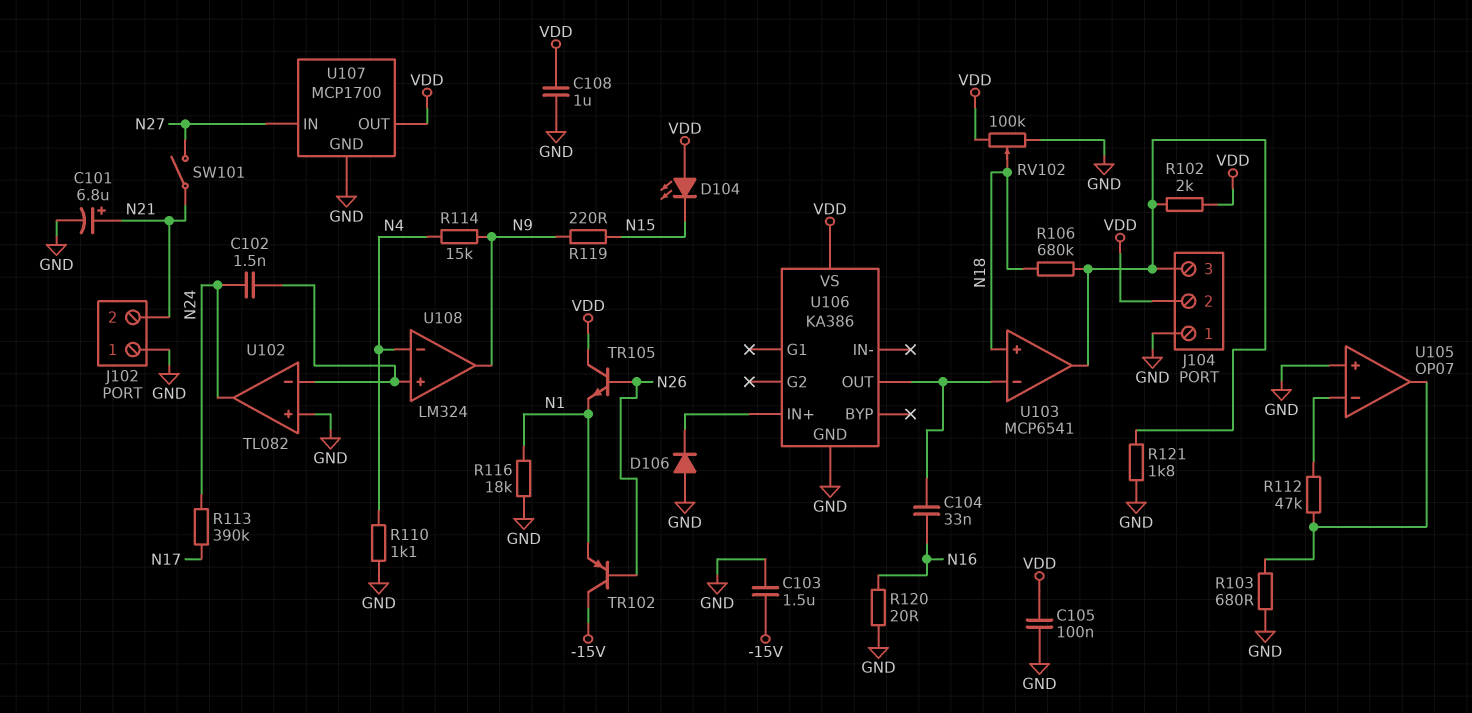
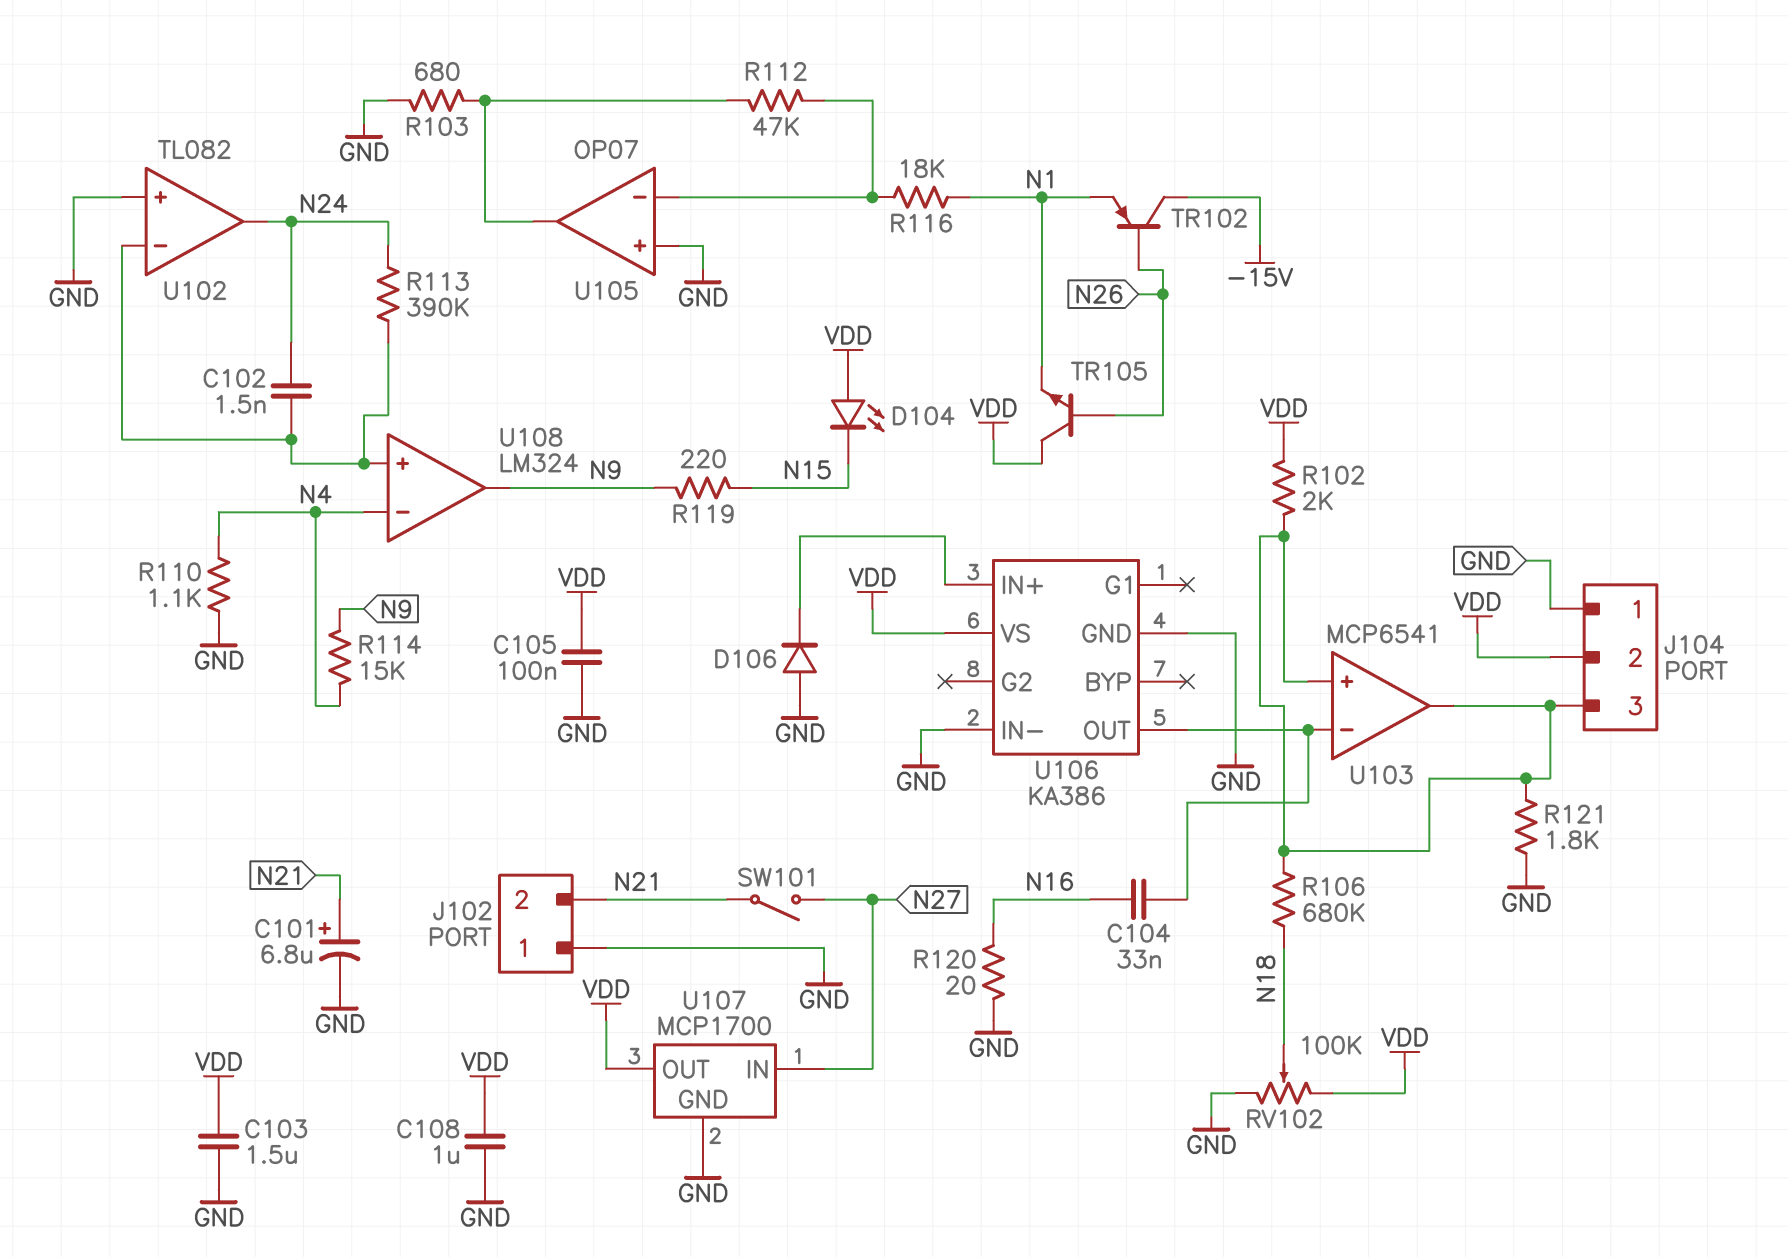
C103: 1.5uF (-15V, GND) -> 1.5uF (GND, VDD)
R113: 390k (N17, N24) -> 390k (N24, U102/in-)
R116: 18k (GND, N1) -> 18k (N1, U105/in-)
U103 pin in+: N18 -> J104/3
U106 pin IN-: none -> GND

